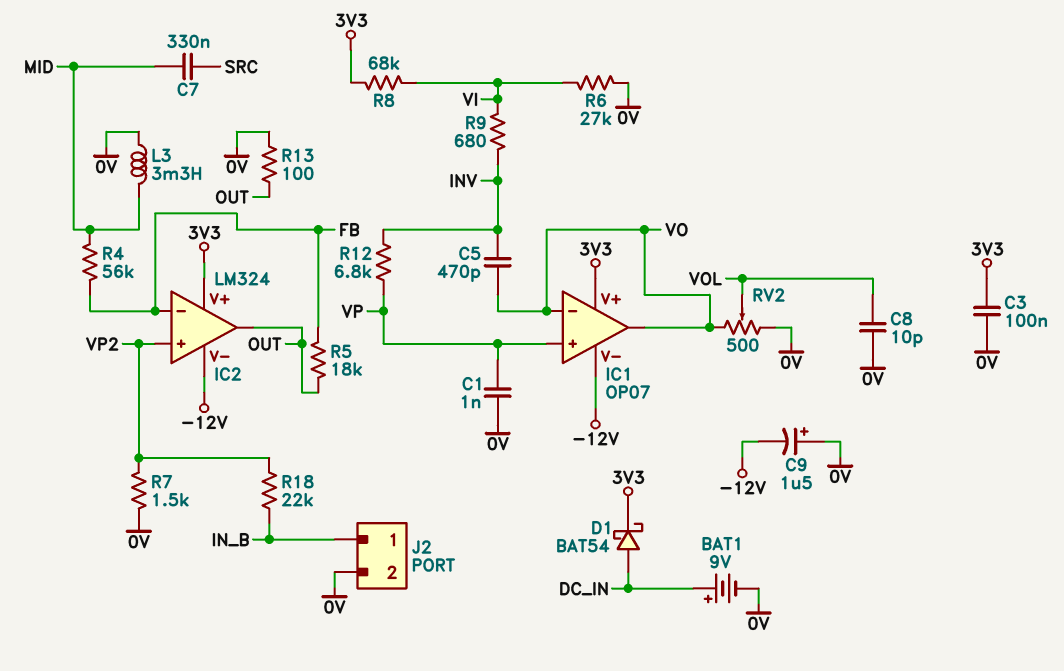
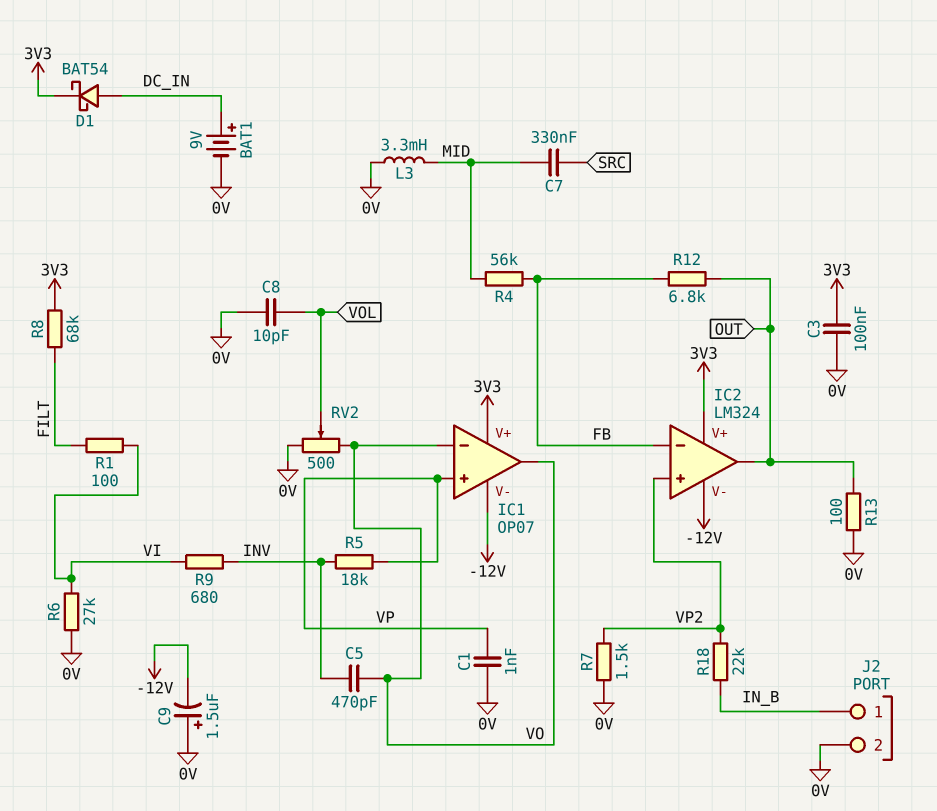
R1: none -> 100 (FILT, VI)
R5: 18k (FB, OUT) -> 18k (INV, VP)
R8: 68k (3V3, VI) -> 68k (3V3, FILT)
R12: 6.8k (INV, VP) -> 6.8k (FB, OUT)

